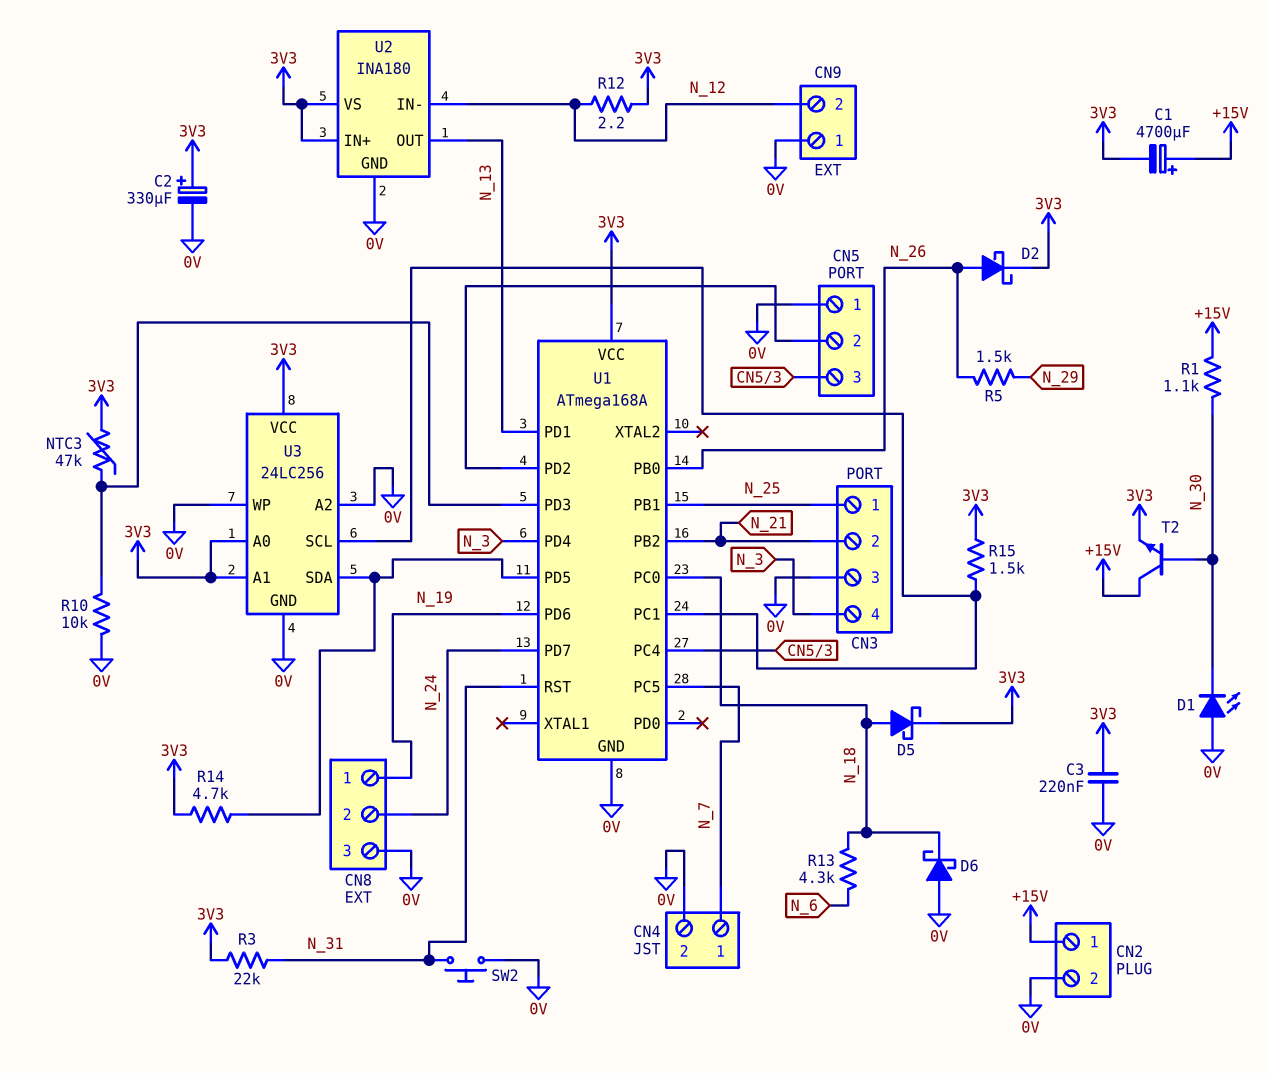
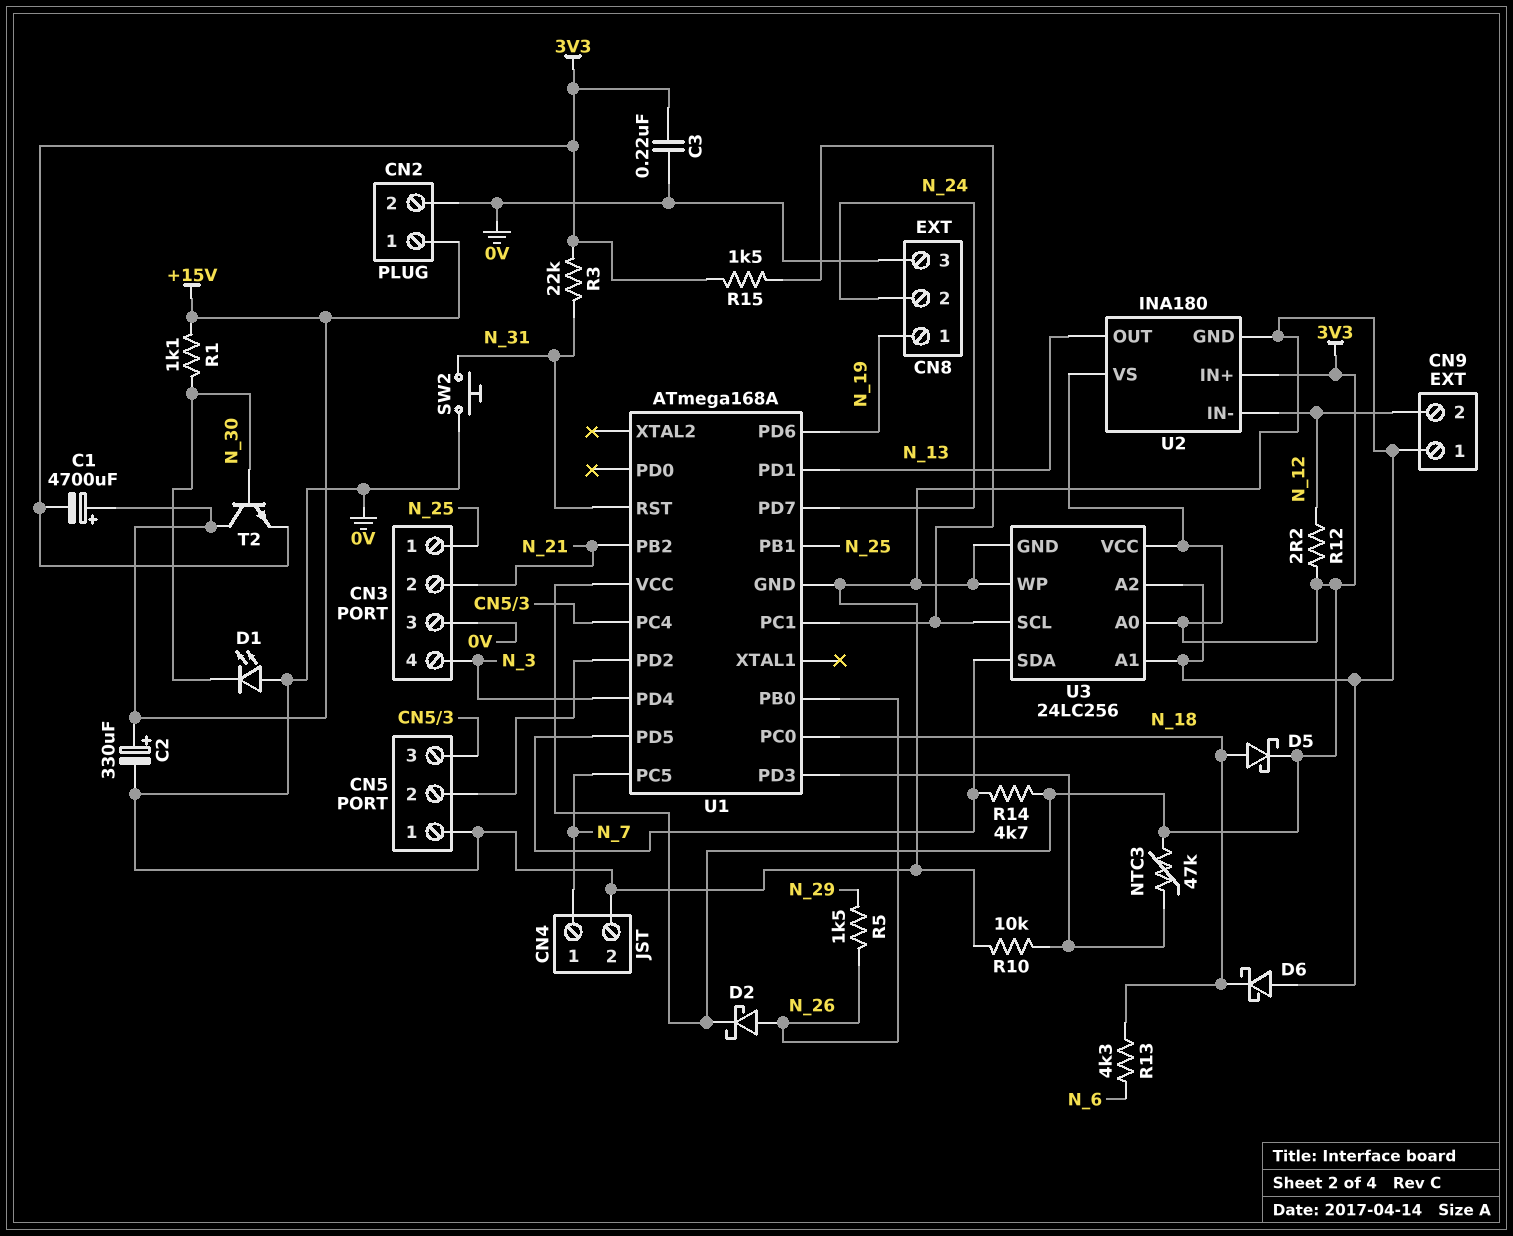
C2: 330uF (plus 3V3, minus 0V) -> 330uF (plus +15V, minus 0V)
U3 pin A1: 3V3 -> 0V

